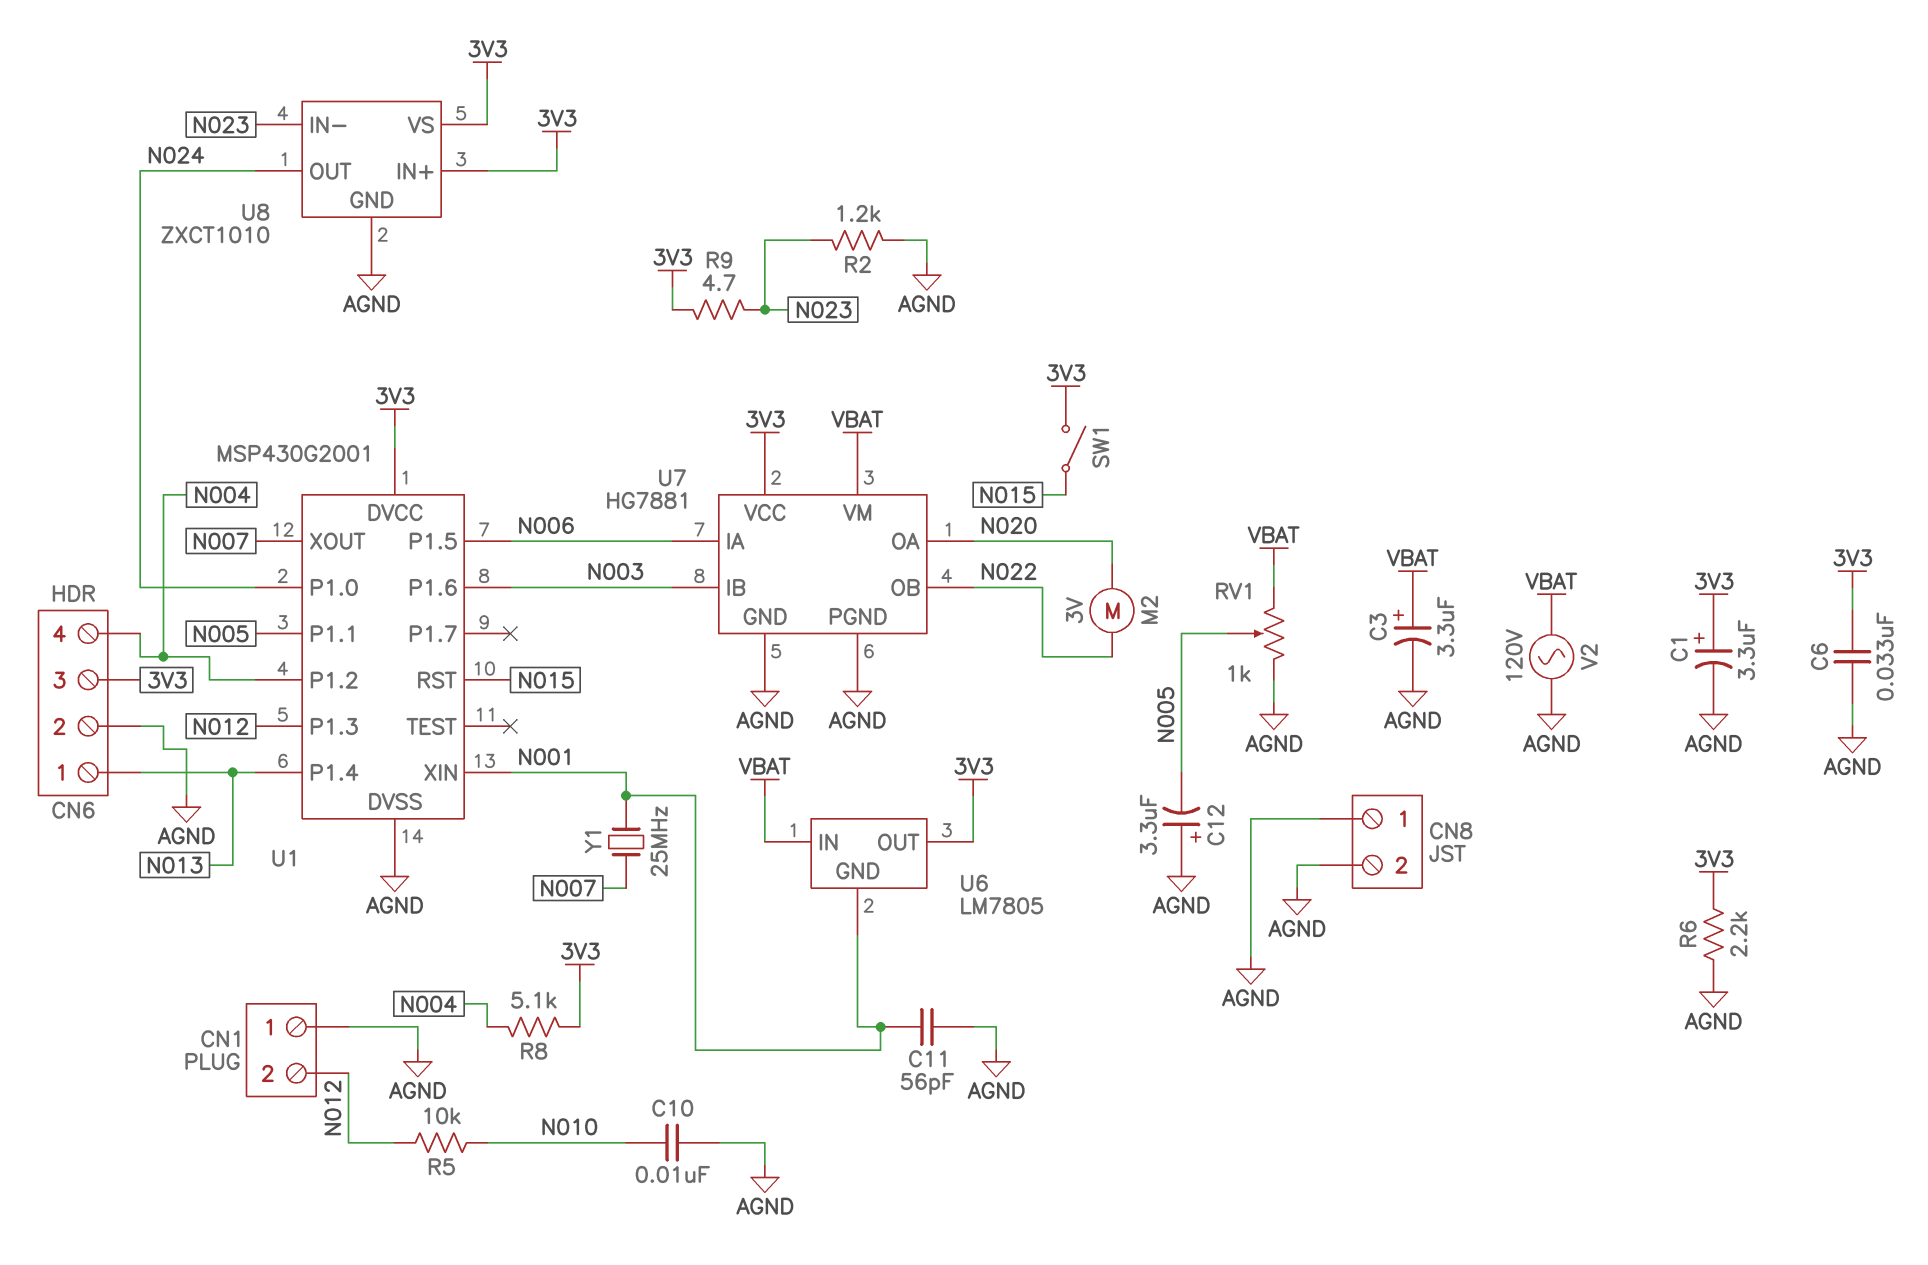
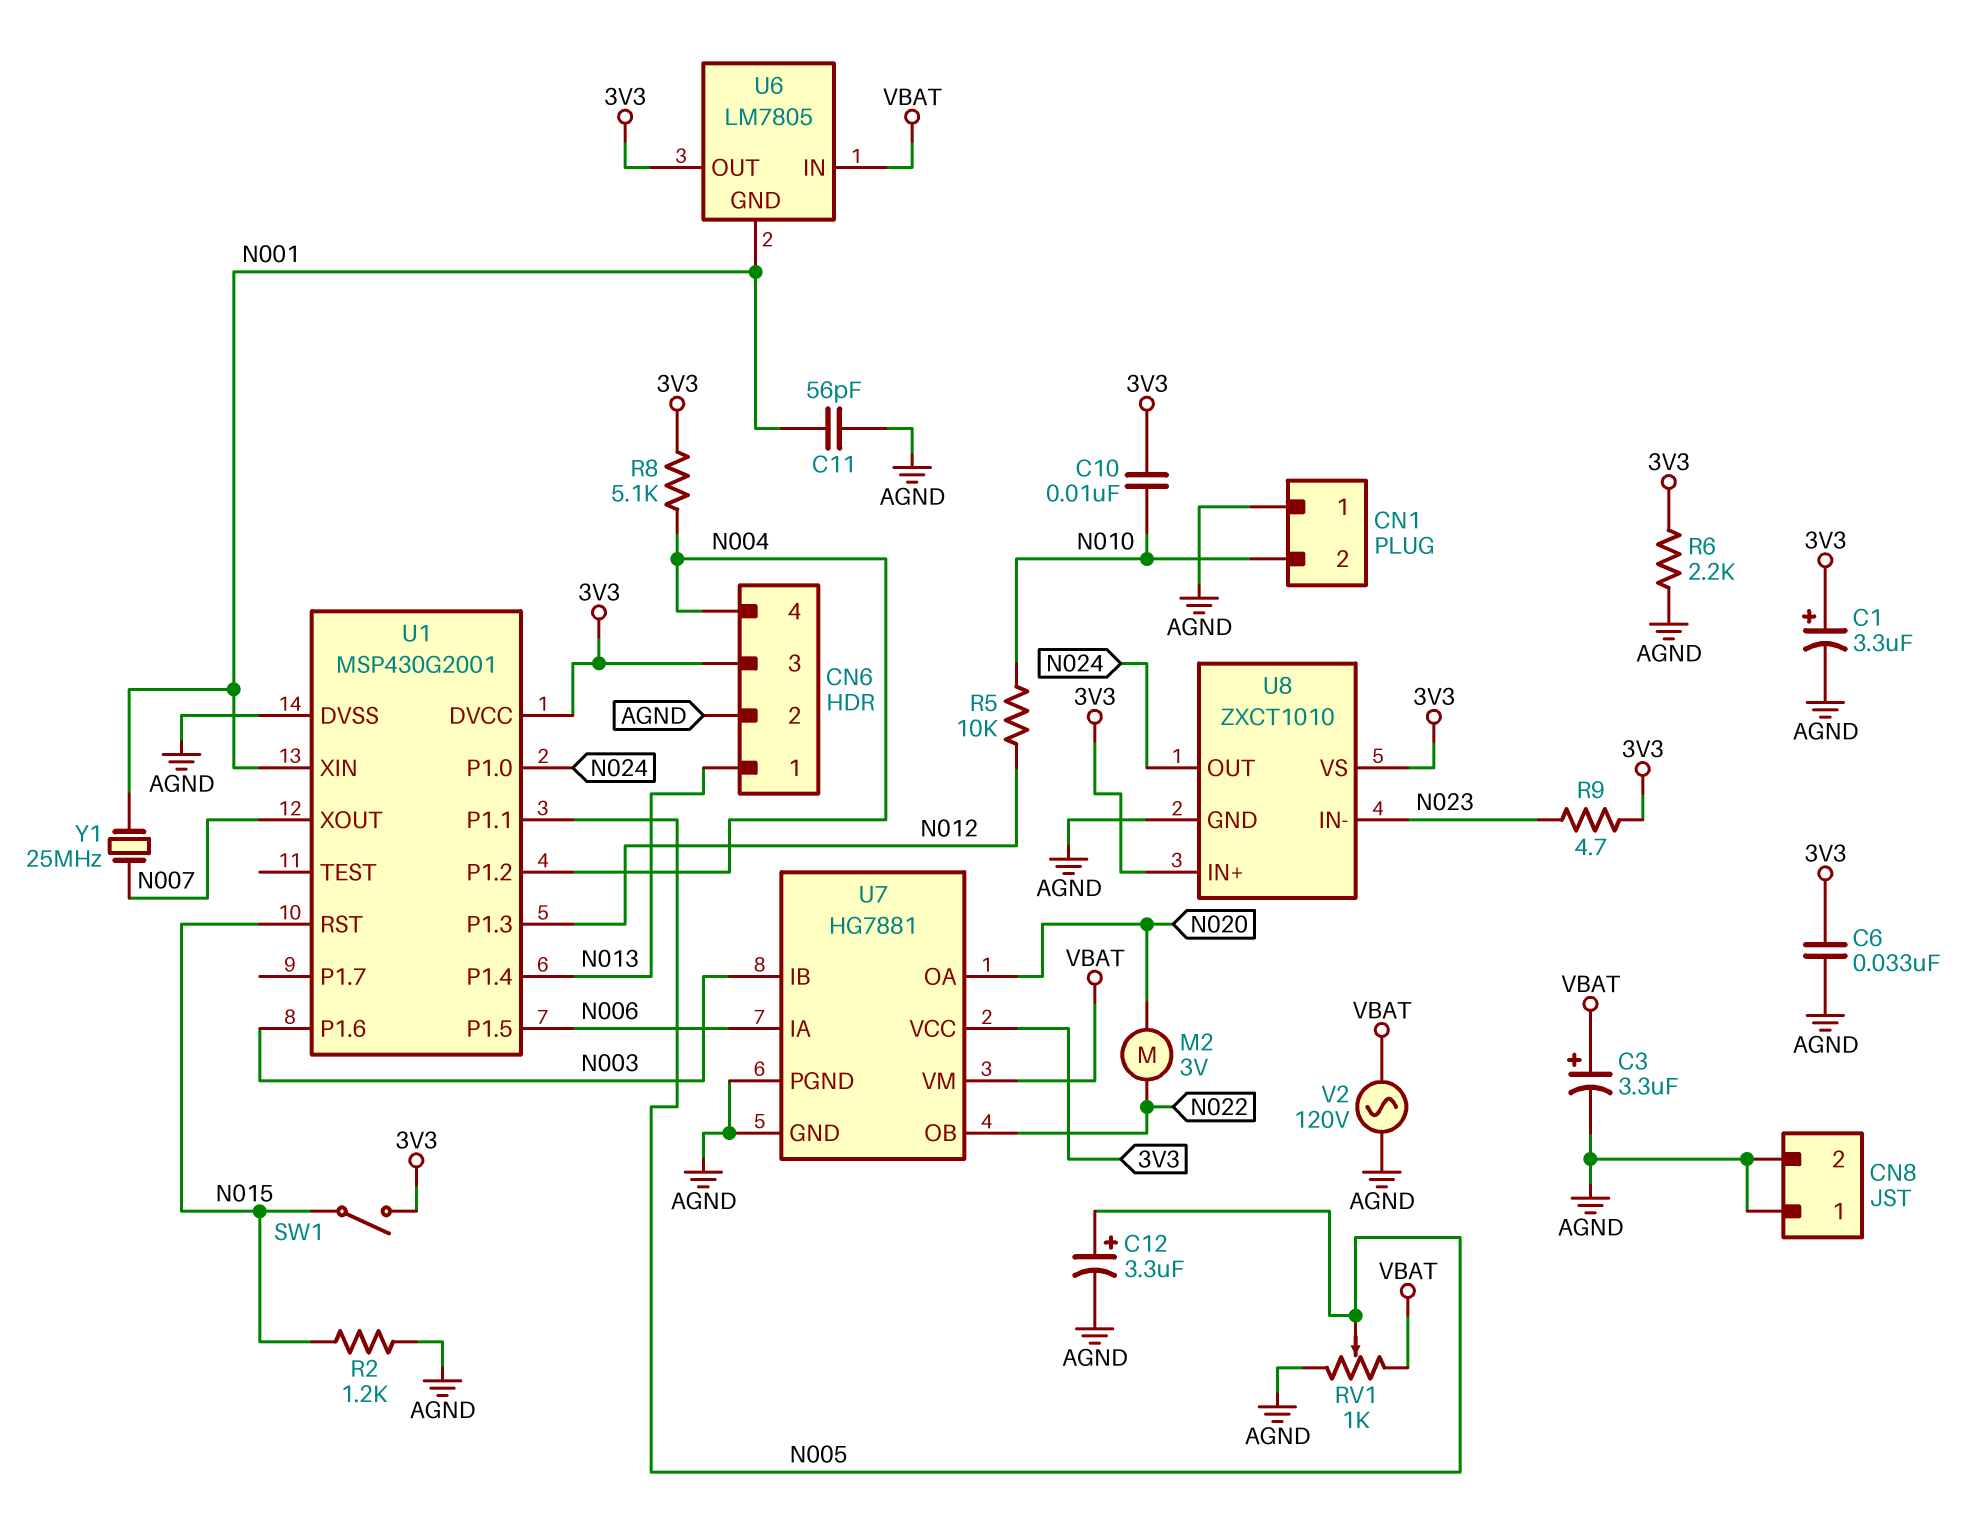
C10: 10nF (AGND, N010) -> 10nF (3V3, N010)
C12: 3.3uF (plus AGND, minus N005) -> 3.3uF (plus N005, minus AGND)
CN1 pin 2: N012 -> N010
R2: 1.2k (AGND, N023) -> 1.2k (AGND, N015)

